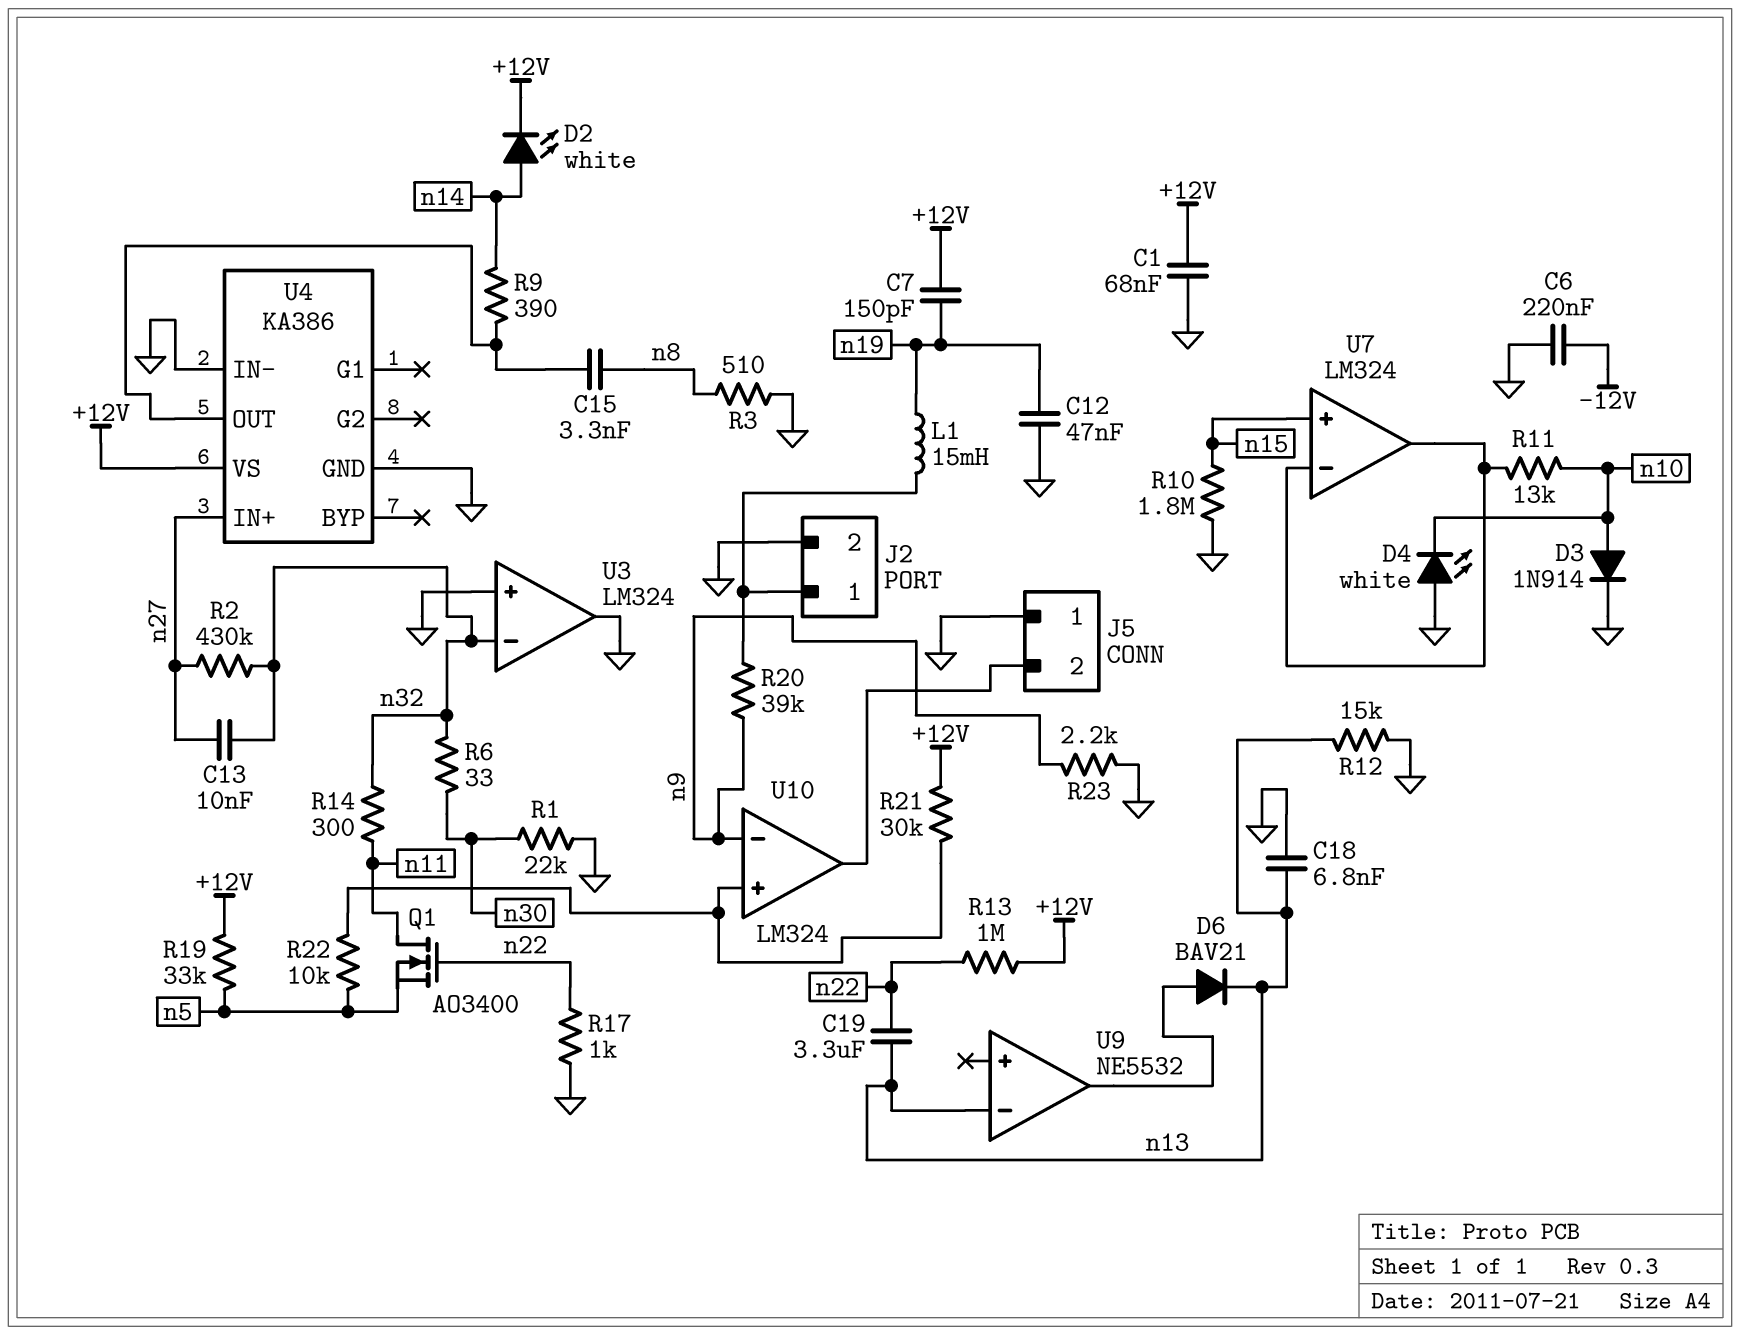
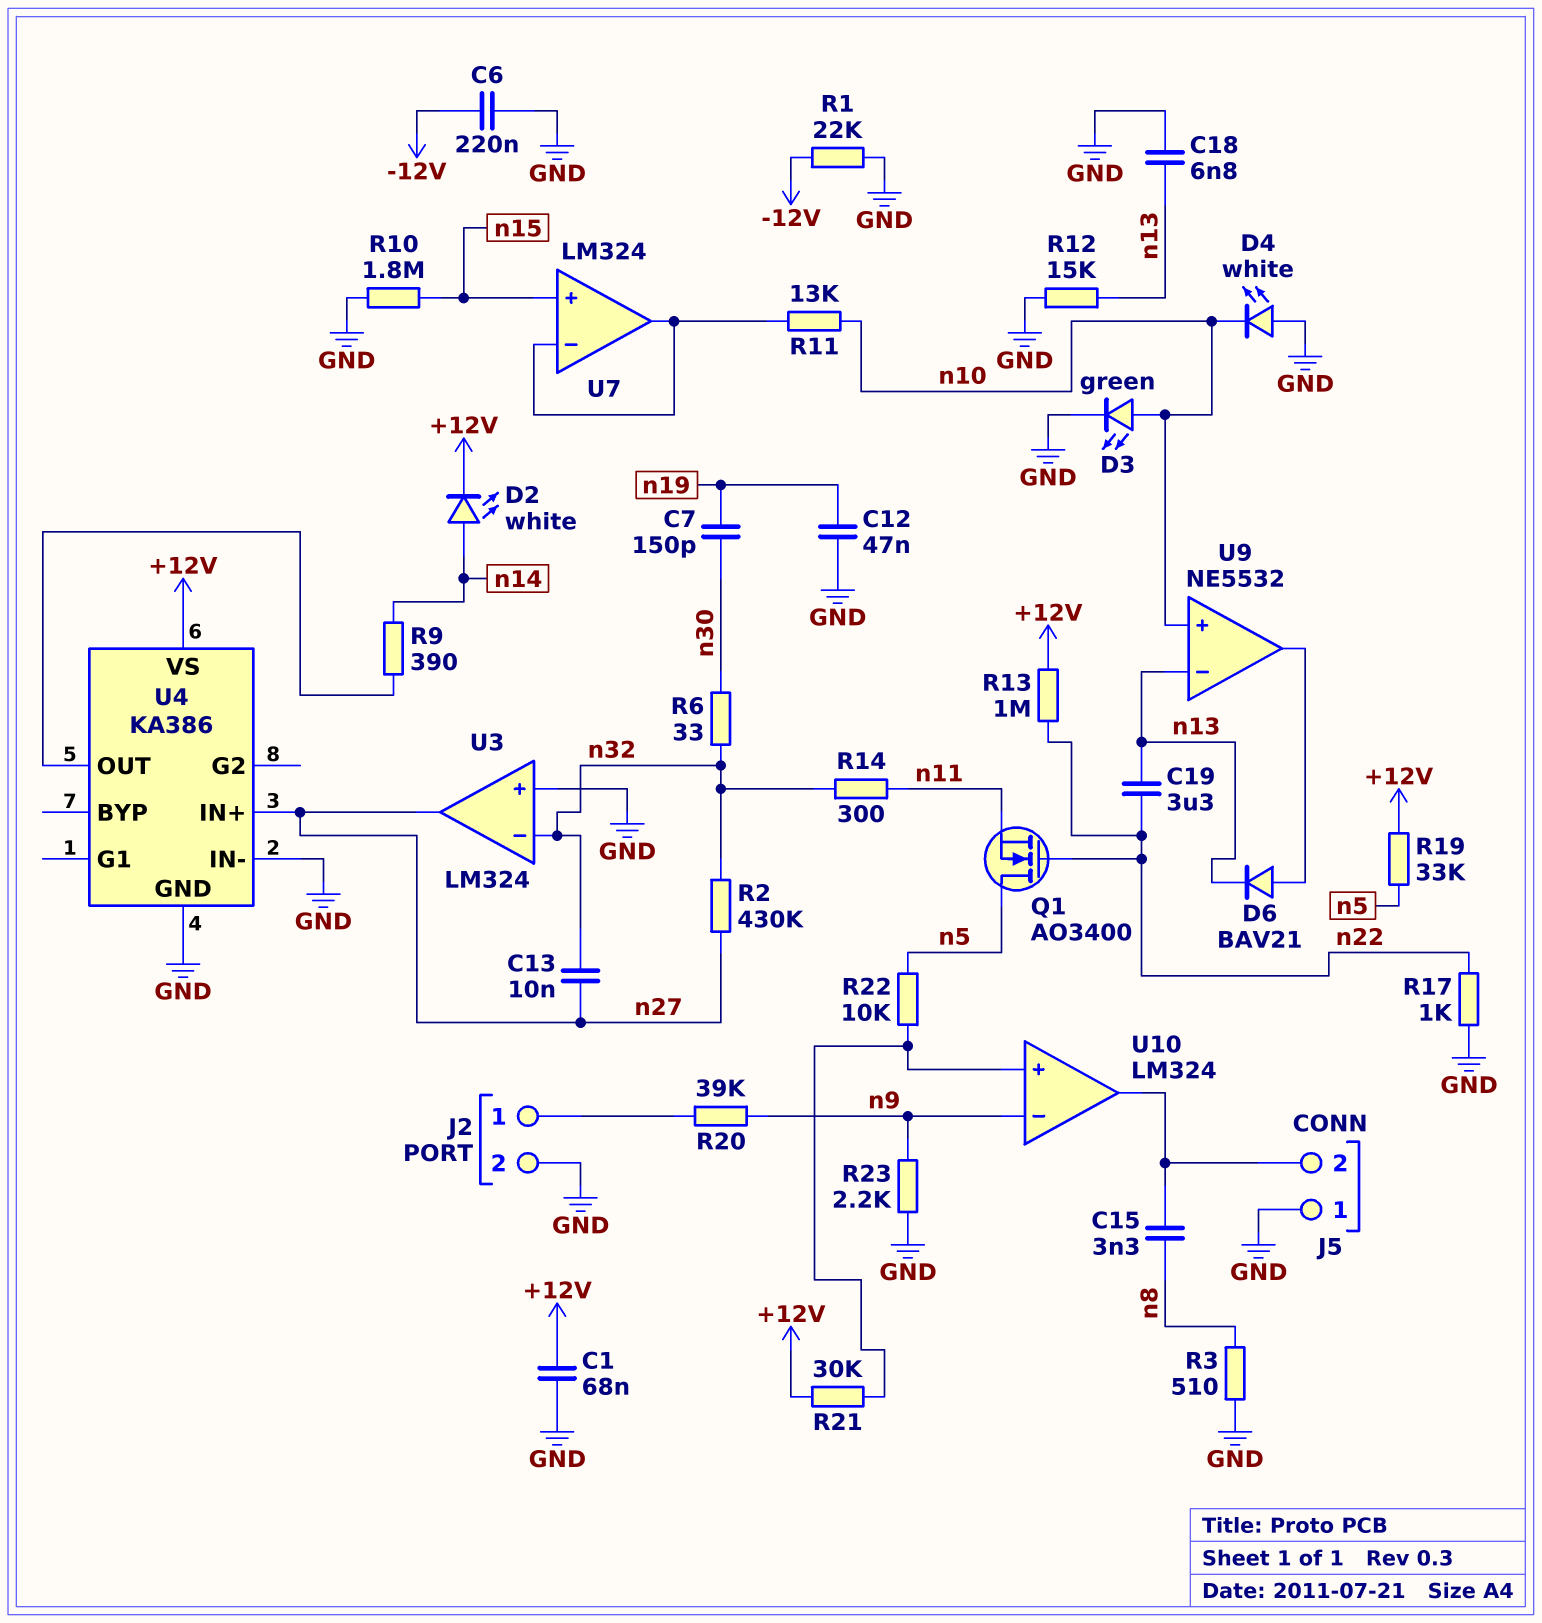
C7: 150pF (+12V, n19) -> 150pF (n19, n30)
C15: 3.3nF (U4/OUT, n8) -> 3.3nF (J5/2, n8)
D3: diode 1N914 (A n10, K GND) -> LED green (A n10, K GND)
L1: 15mH (J2/1, n19) -> none
Q1: NMOS AO3400 (G n22, D n11, S n5) -> NMOS AO3400 (G n22, D n5, S n11)
R1: 22k (GND, n30) -> 22k (-12V, GND)
U3 pin out: GND -> n27
U9 pin in+: none -> n10

